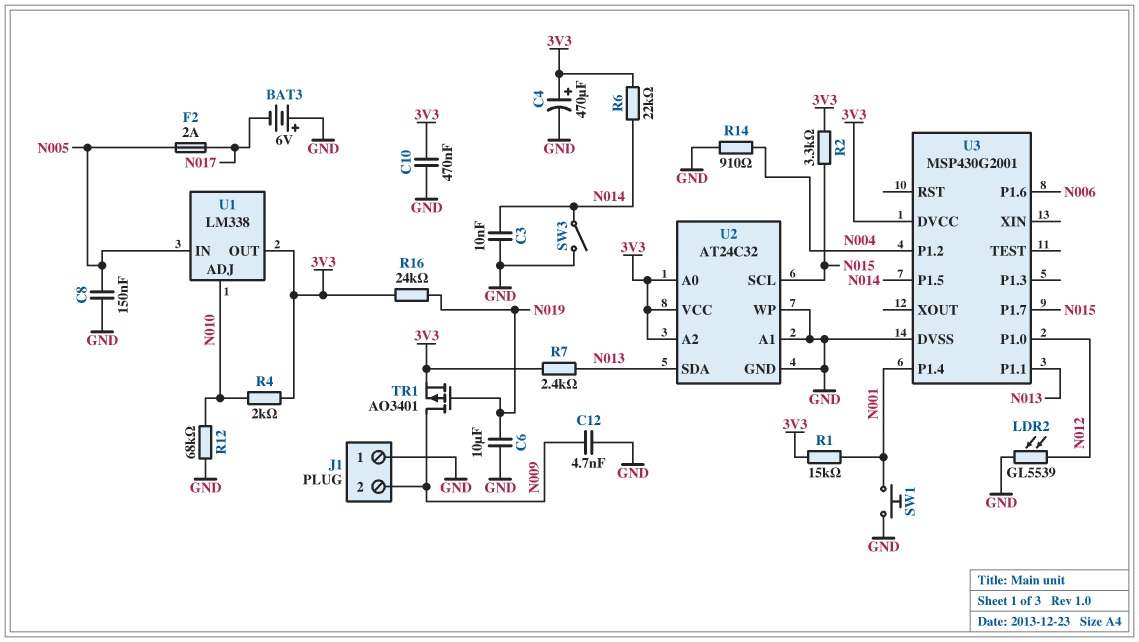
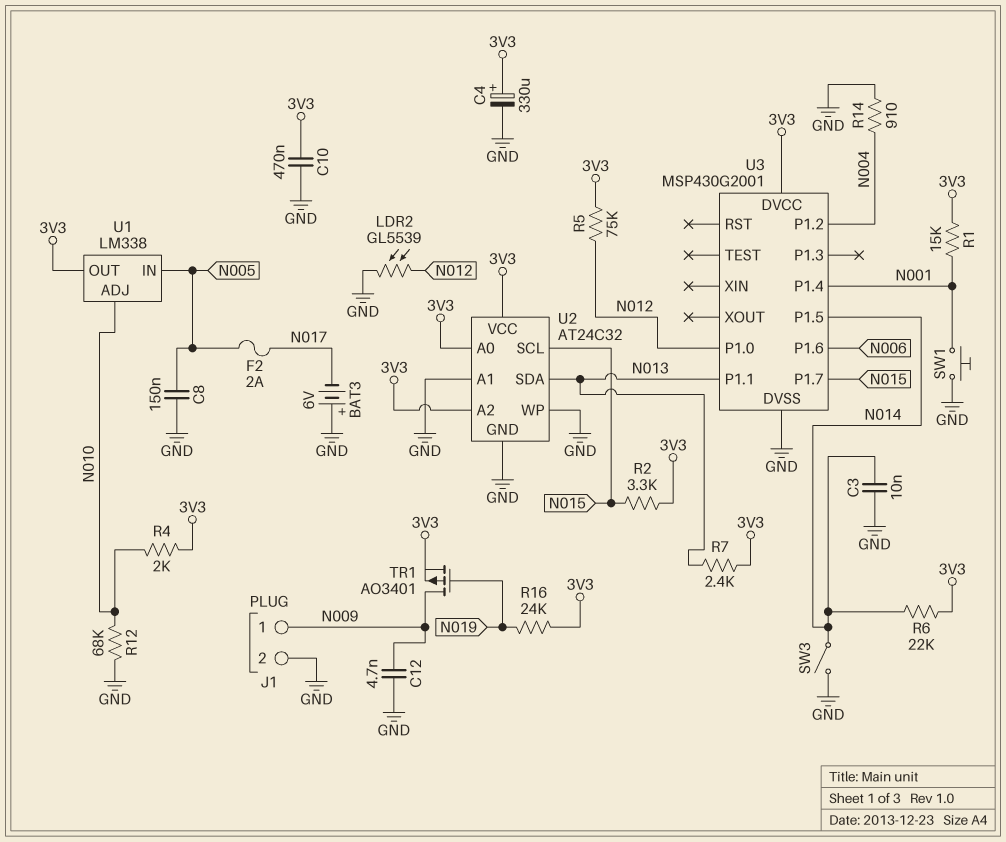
C4: 470uF (plus 3V3, minus GND) -> 330uF (plus 3V3, minus GND)
C6: 10uF (GND, N019) -> none
J1 pin 1: GND -> N009
J1 pin 2: N009 -> GND
R5: none -> 75k (3V3, N012)

